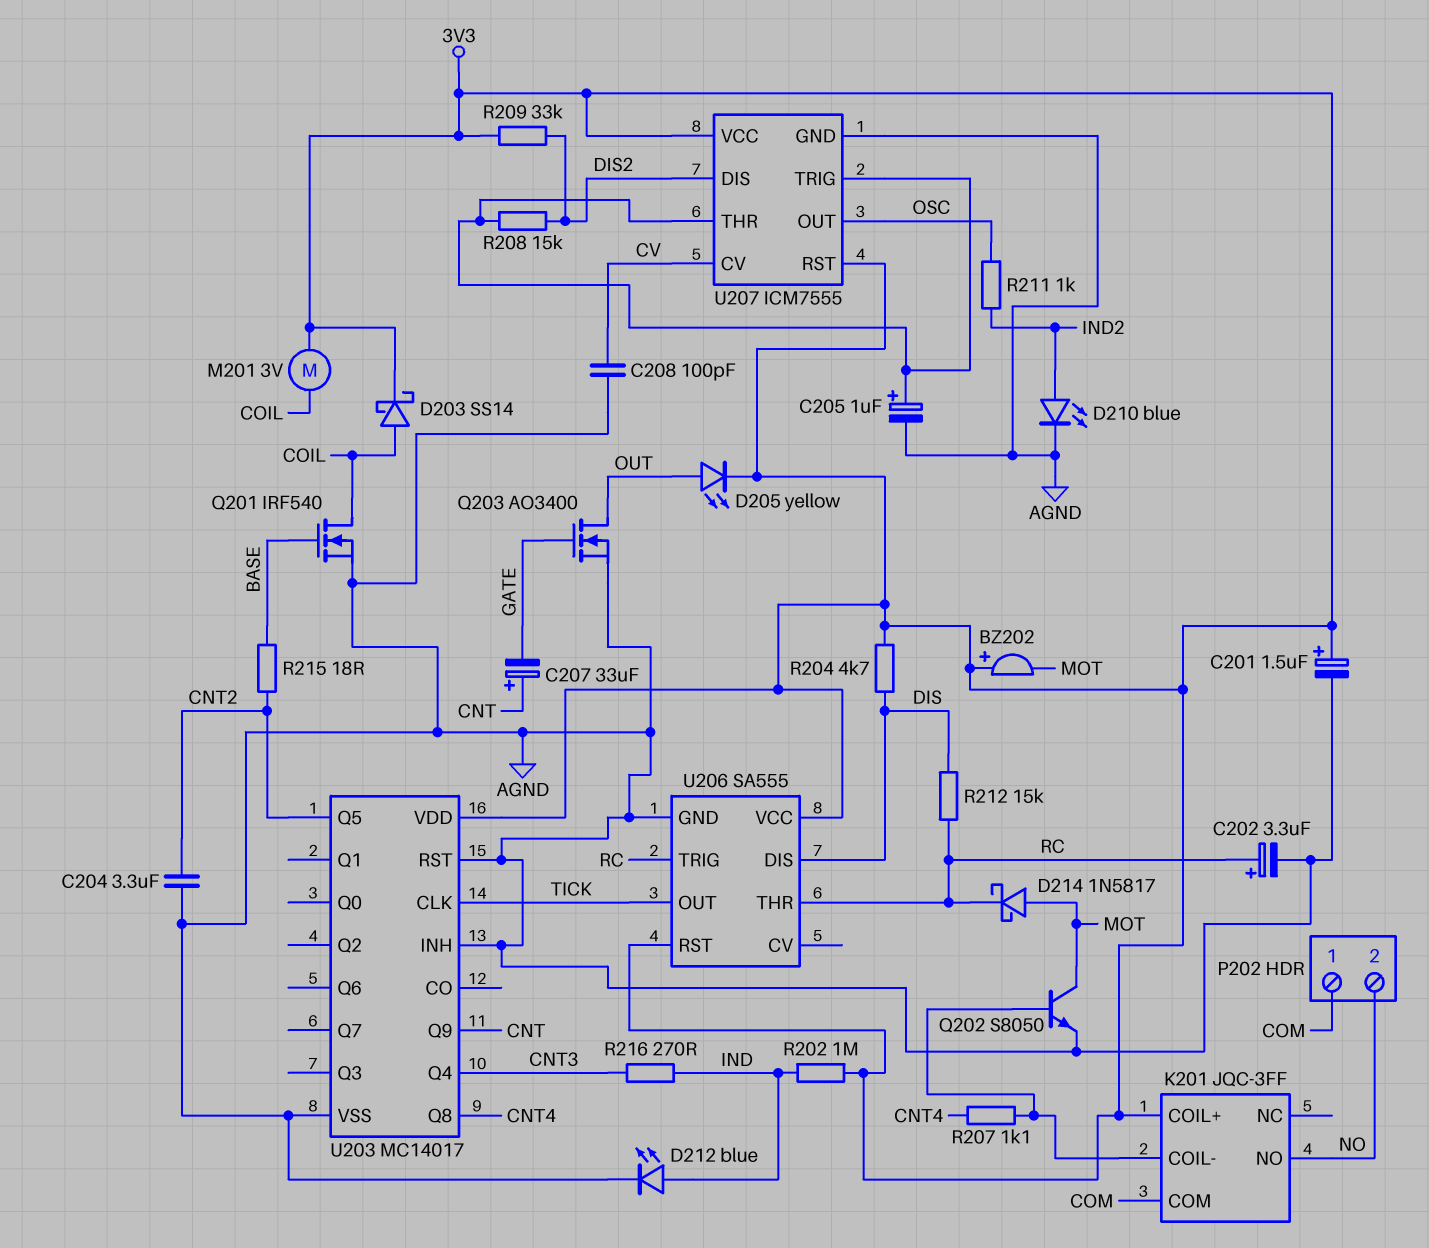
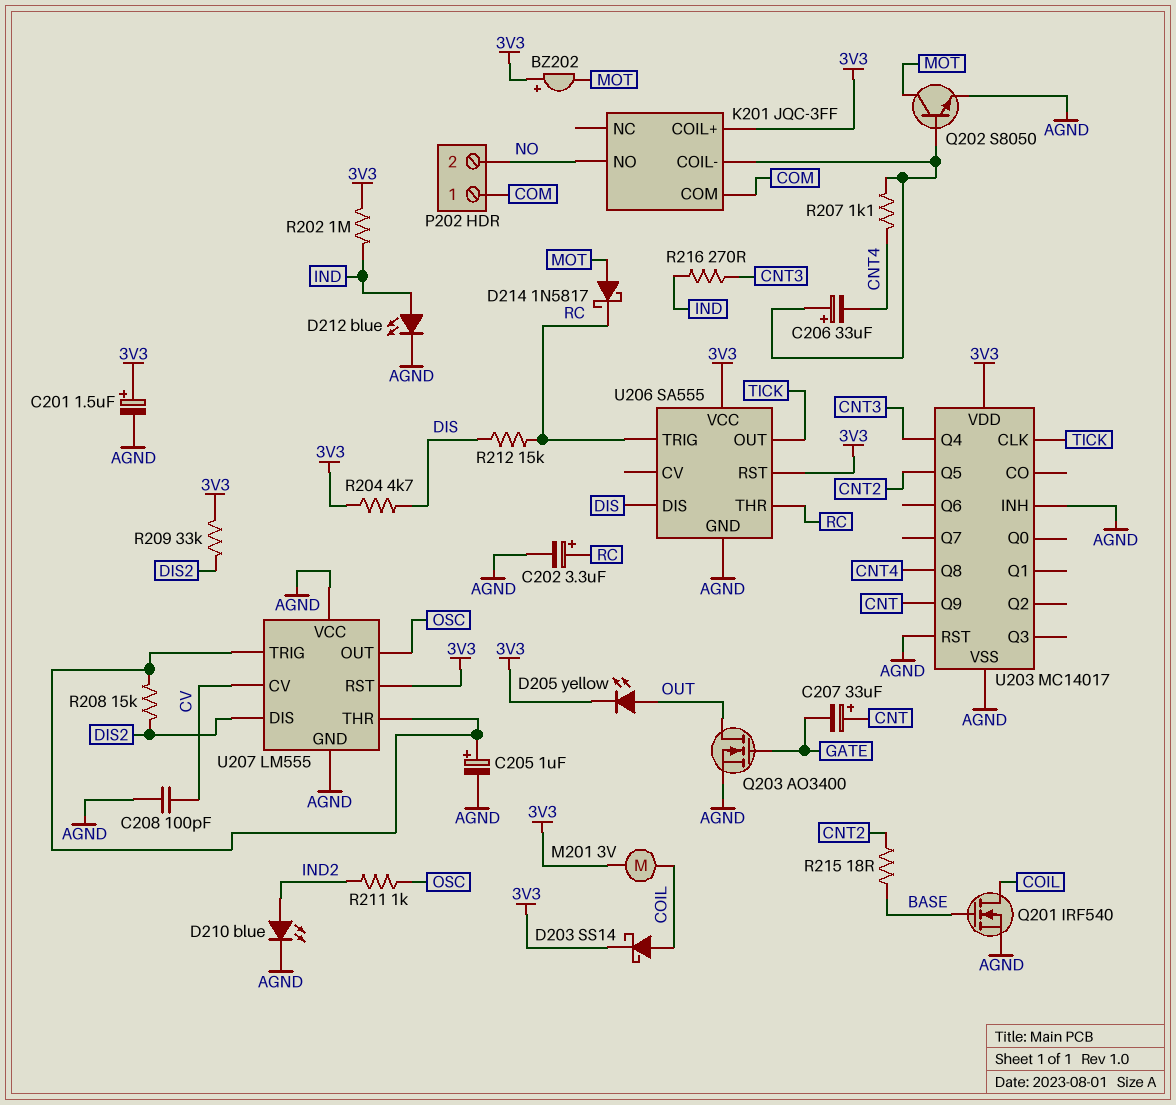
C204: 3.3uF (AGND, CNT2) -> none
C206: none -> 33uF (plus K201/COIL-, minus CNT4)
U207: ICM7555 -> LM555
U207 pin VCC: 3V3 -> AGND

